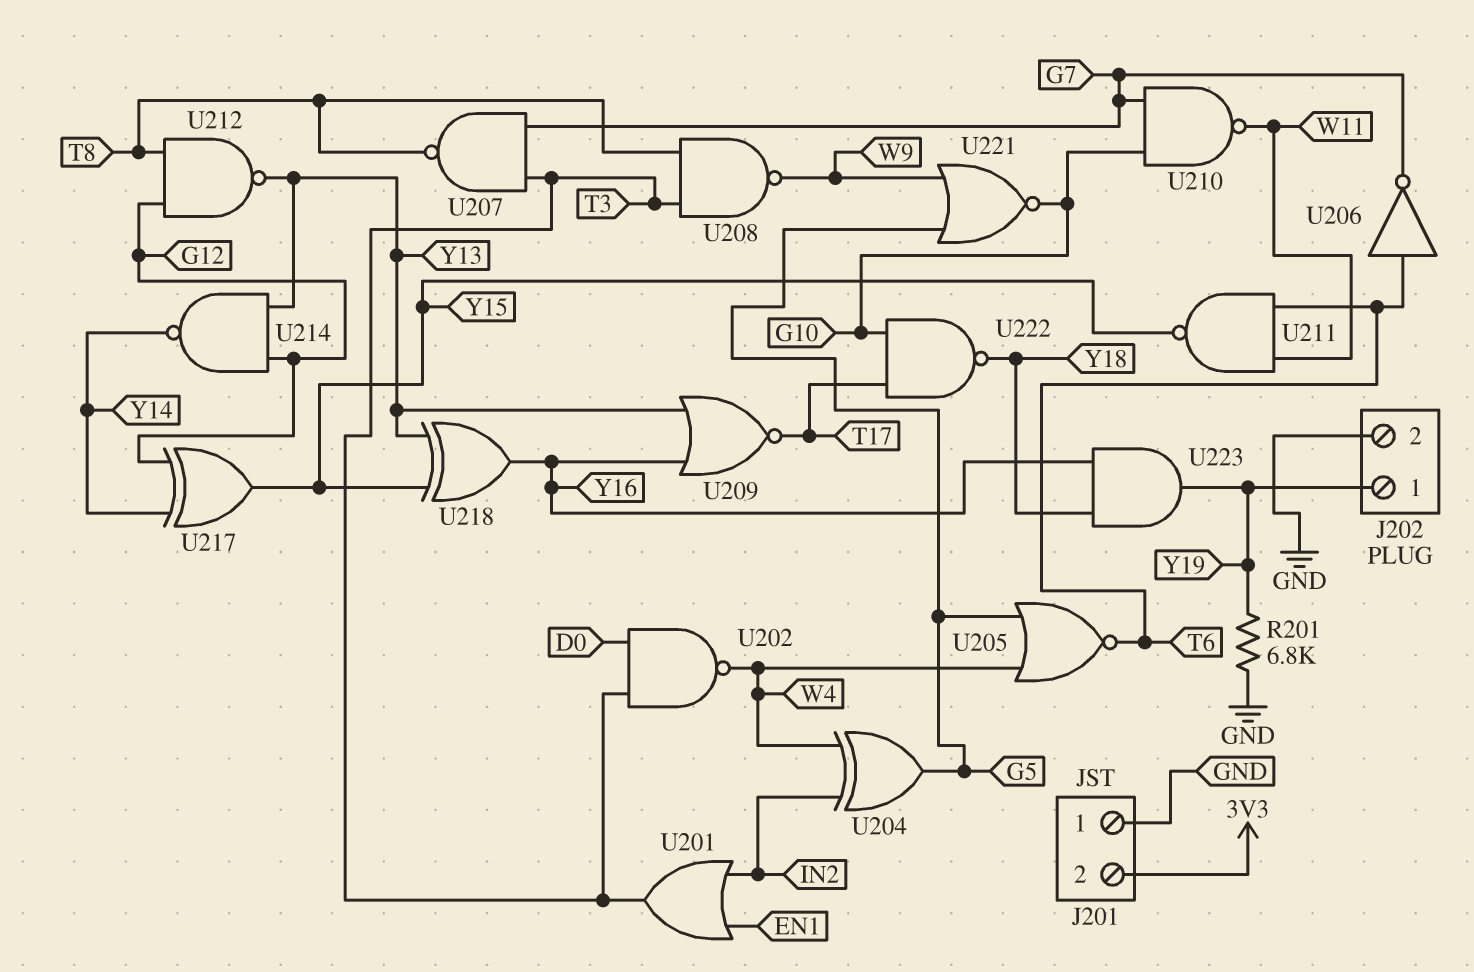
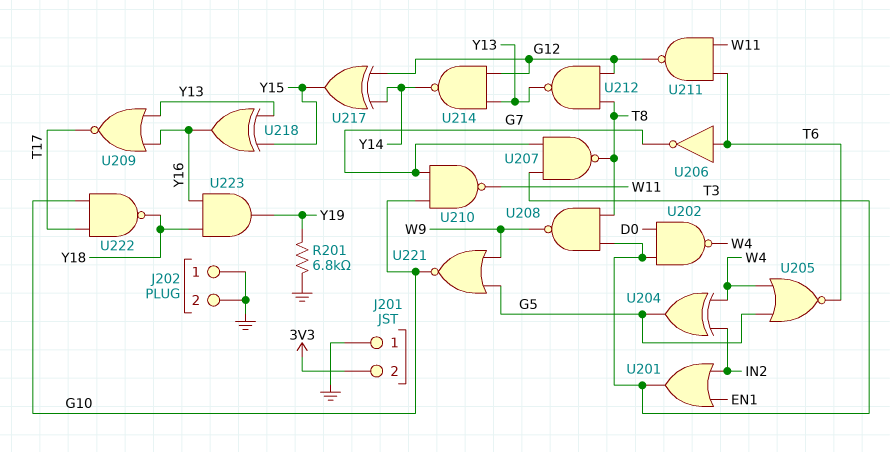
J202 pin 1: Y19 -> GND
U211: NAND (in T6, in W11, out Y15) -> NAND (in T6, in W11, out G12)

